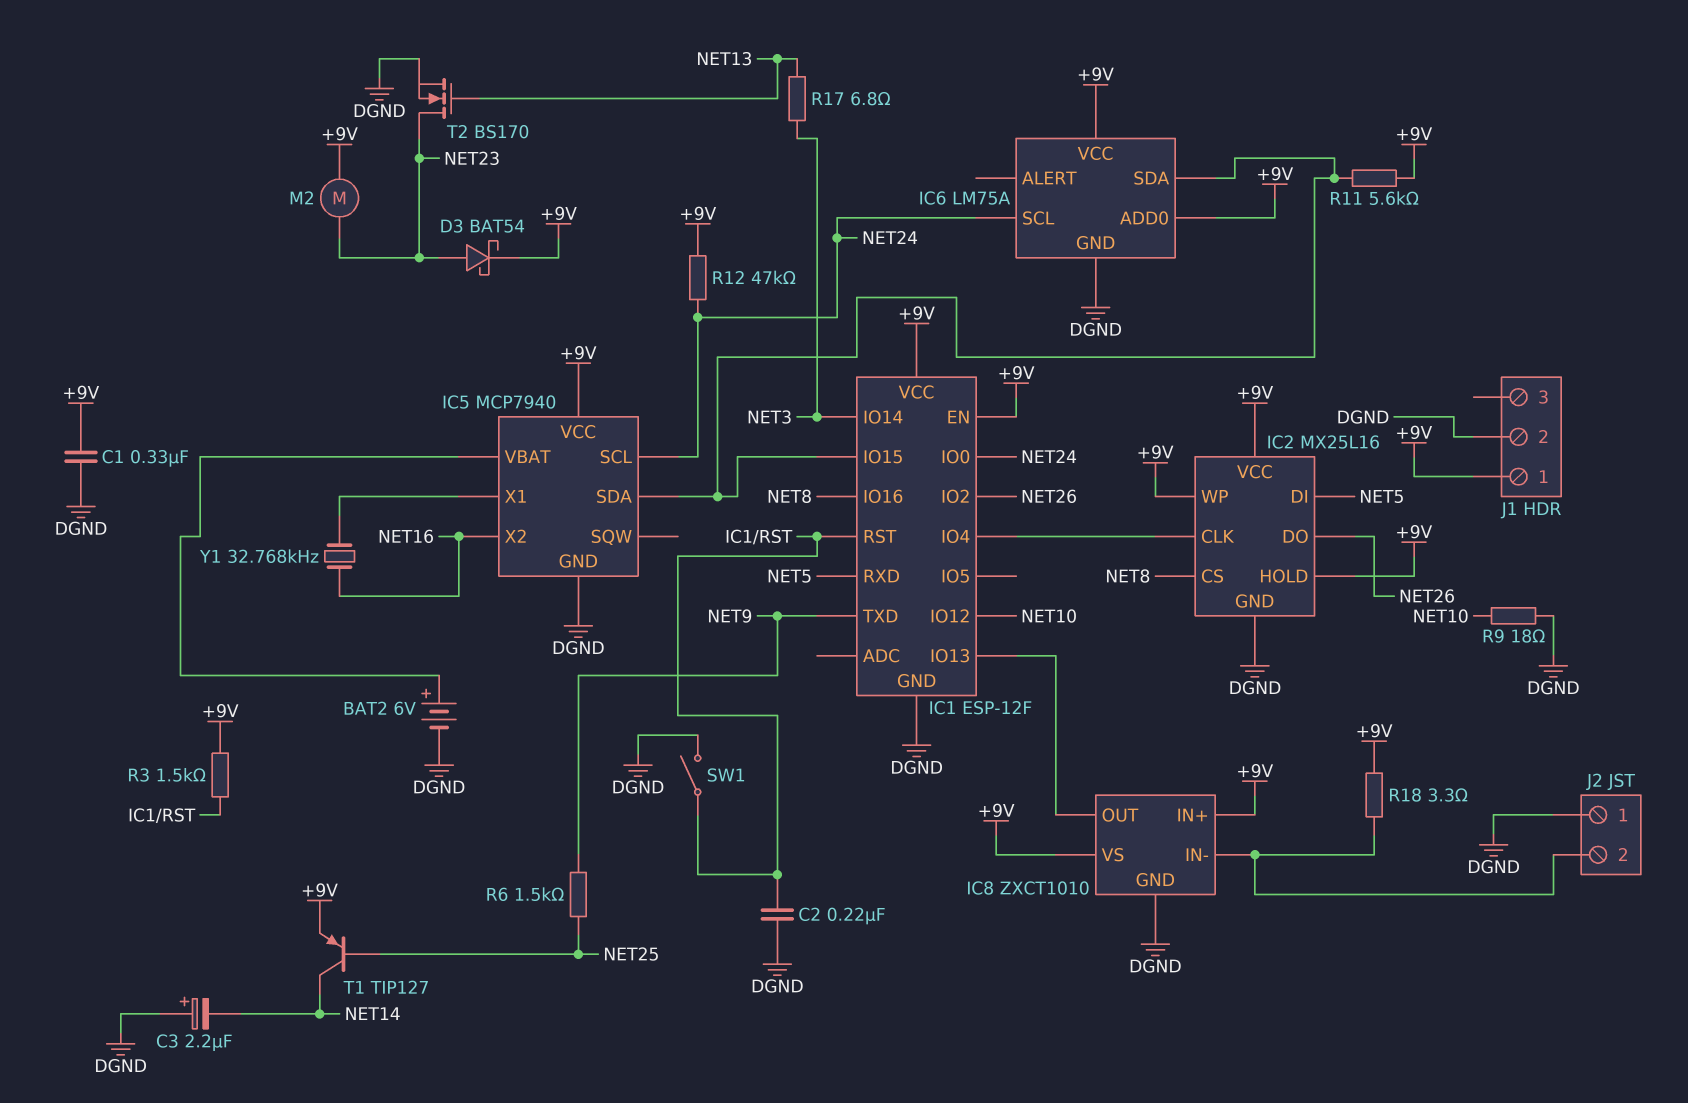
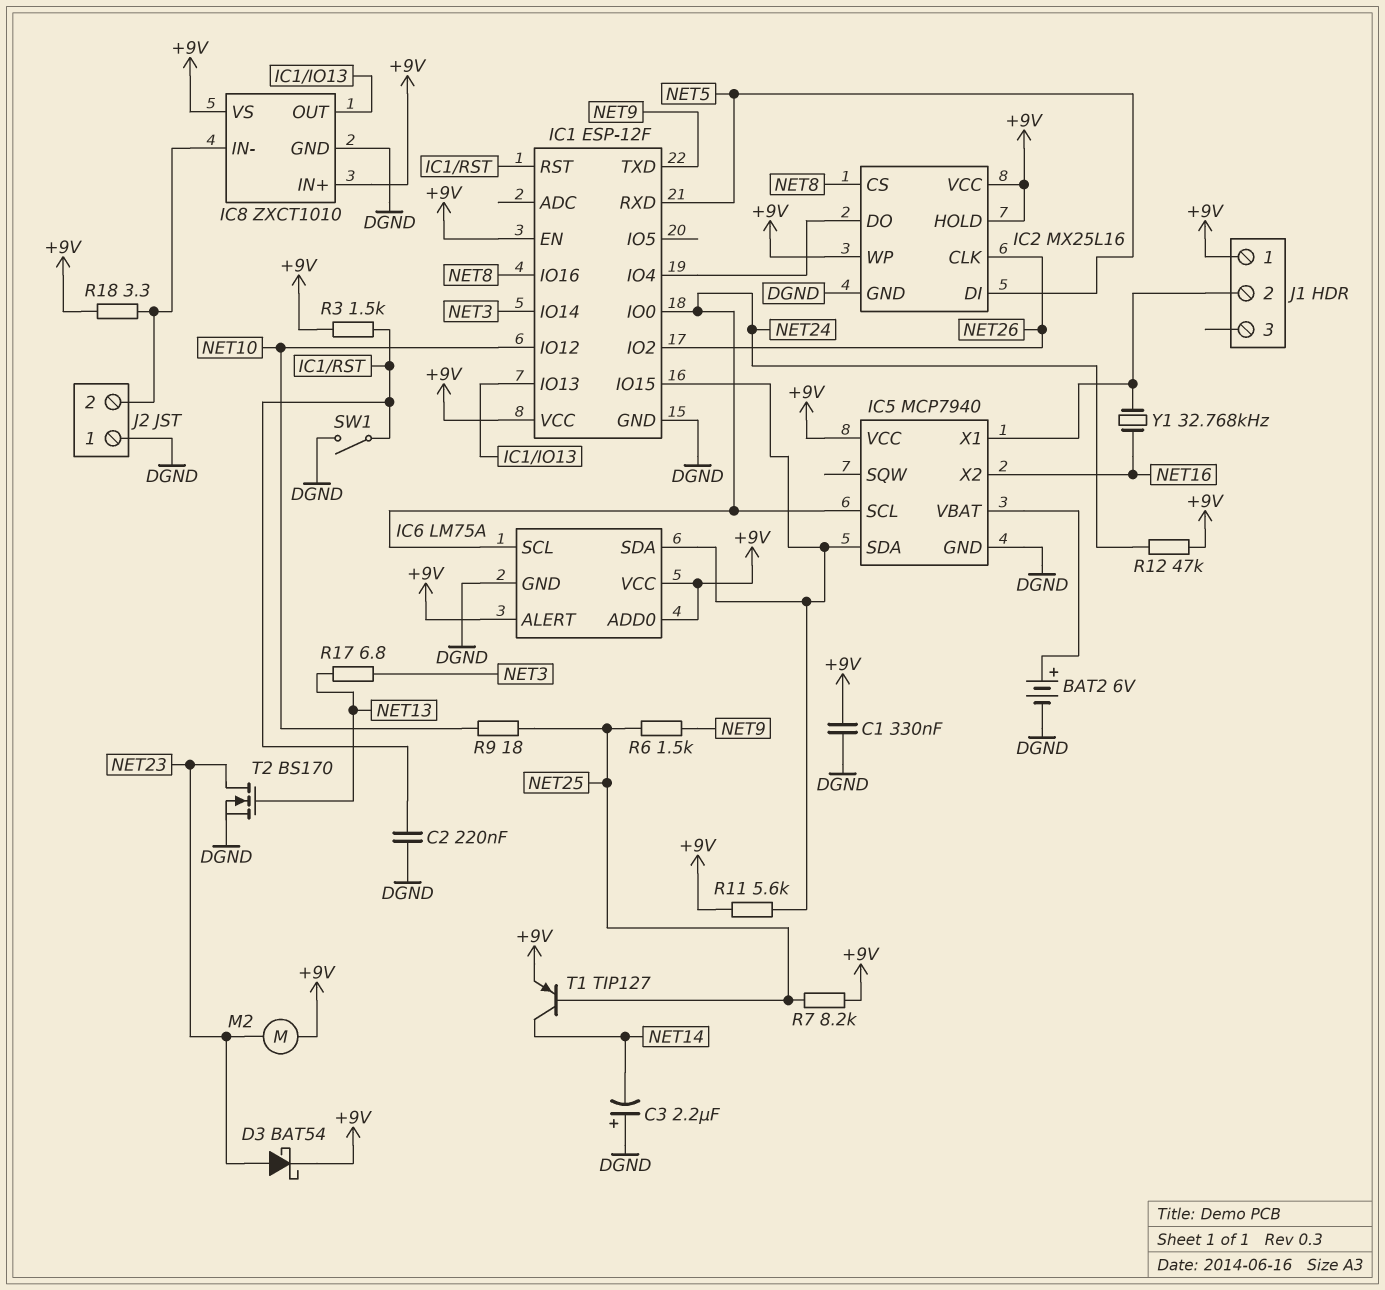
IC2 pin CLK: IC1/IO4 -> NET26
IC2 pin DO: NET26 -> IC1/IO4
IC6 pin ALERT: none -> +9V
J1 pin 2: DGND -> IC5/X1
R7: none -> 8.2k (+9V, NET25)
R9: 18 (DGND, NET10) -> 18 (NET10, NET25)

